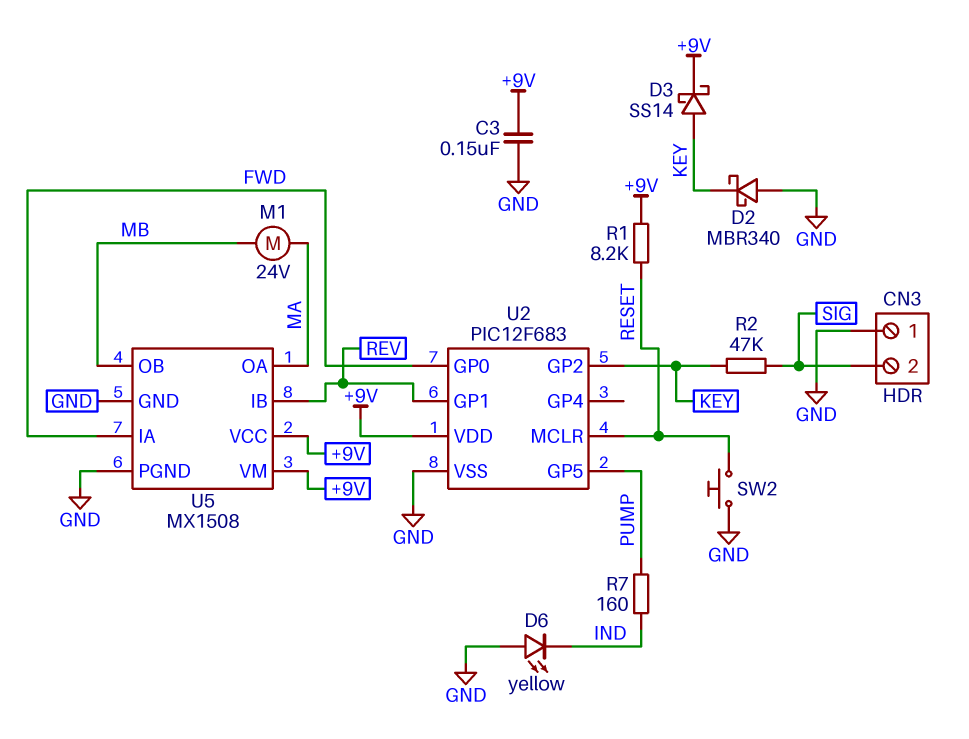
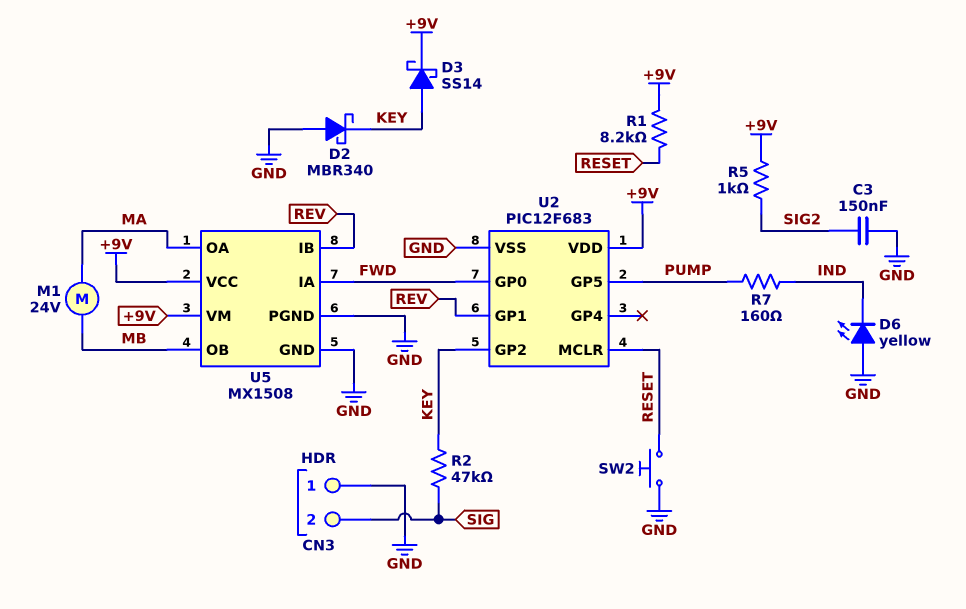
C3: 150nF (+9V, GND) -> 150nF (GND, SIG2)
R5: none -> 1k (+9V, SIG2)

